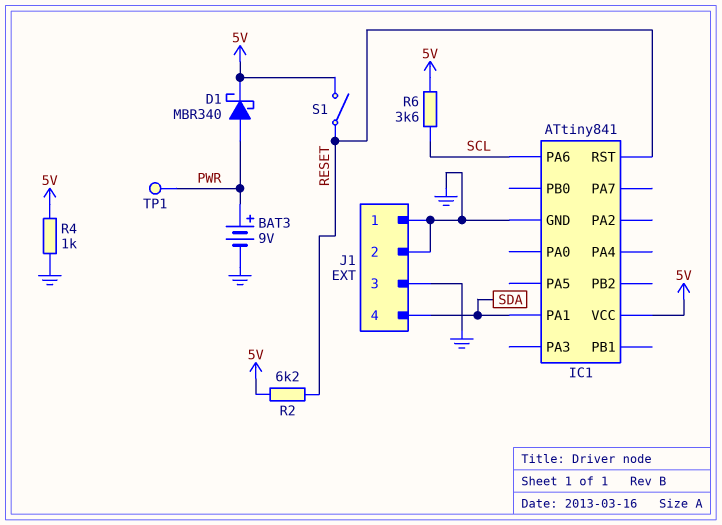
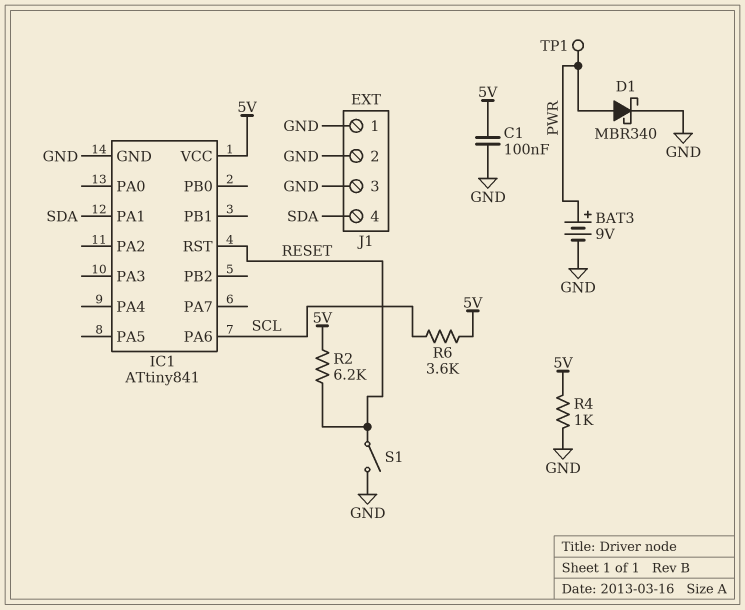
C1: none -> 100nF (5V, GND)
D1: schottky MBR340 (A PWR, K 5V) -> schottky MBR340 (A PWR, K GND)
S1: switch (5V, RESET) -> switch (GND, RESET)

